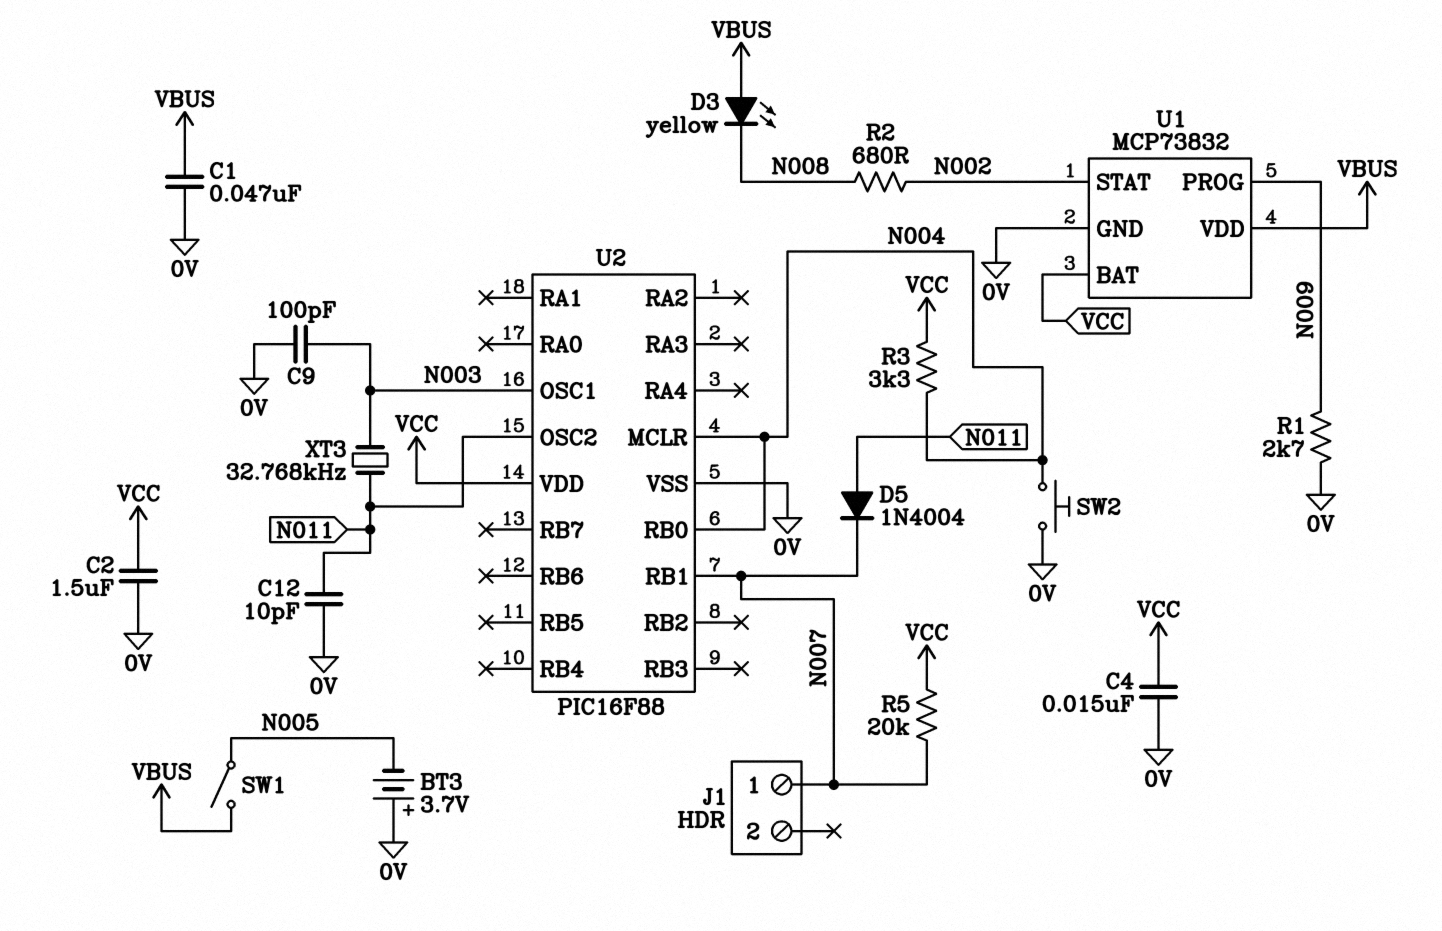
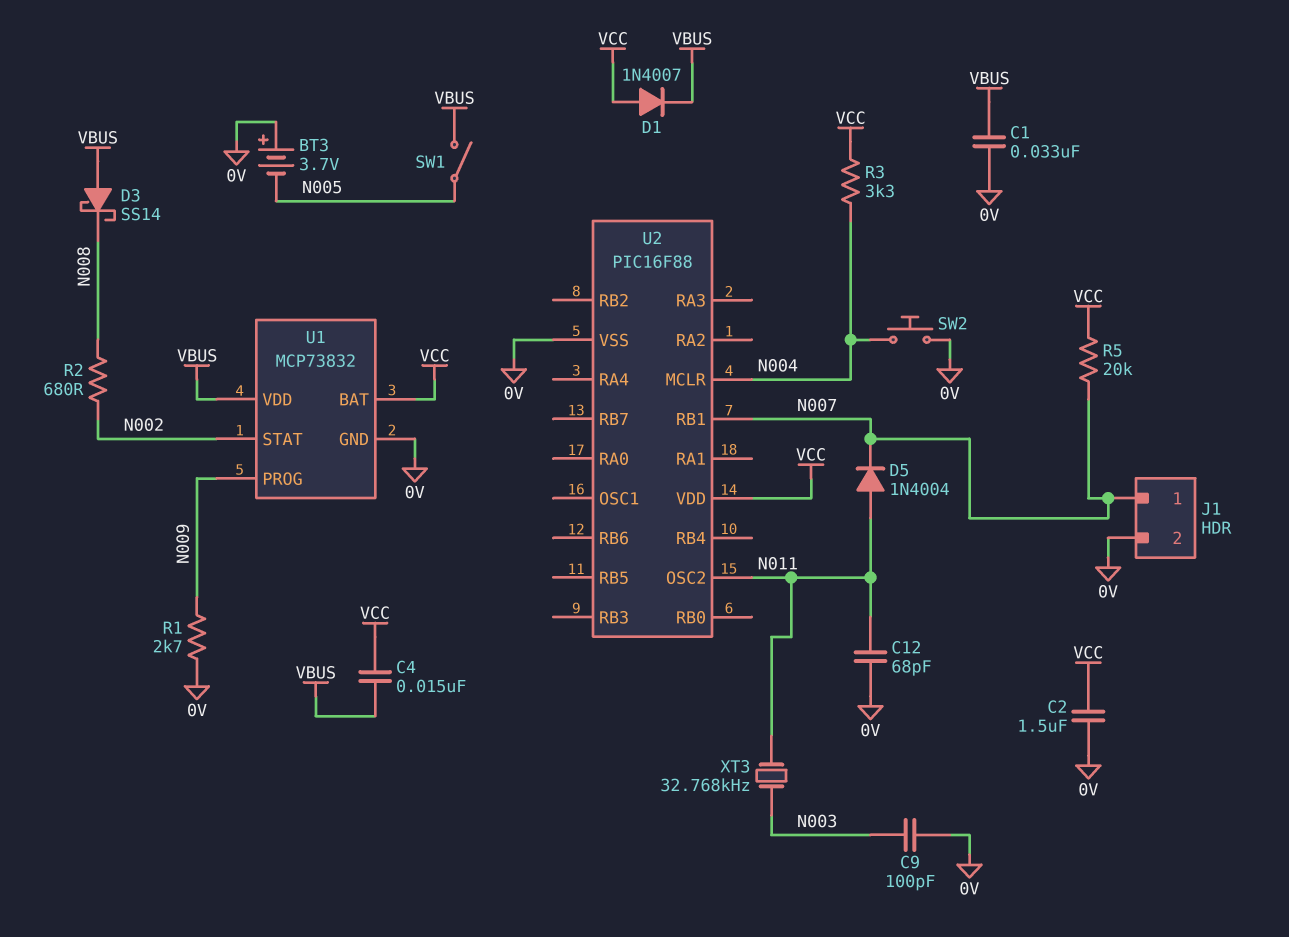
C1: 47nF (0V, VBUS) -> 33nF (0V, VBUS)
C4: 15nF (0V, VCC) -> 15nF (VBUS, VCC)
C12: 10pF (0V, N011) -> 68pF (0V, N011)
D1: none -> diode 1N4007 (A VCC, K VBUS)
D3: LED yellow (A VBUS, K N008) -> schottky SS14 (A VBUS, K N008)
J1 pin 2: none -> 0V
U2 pin OSC1: N003 -> none
U2 pin RB0: N004 -> none

